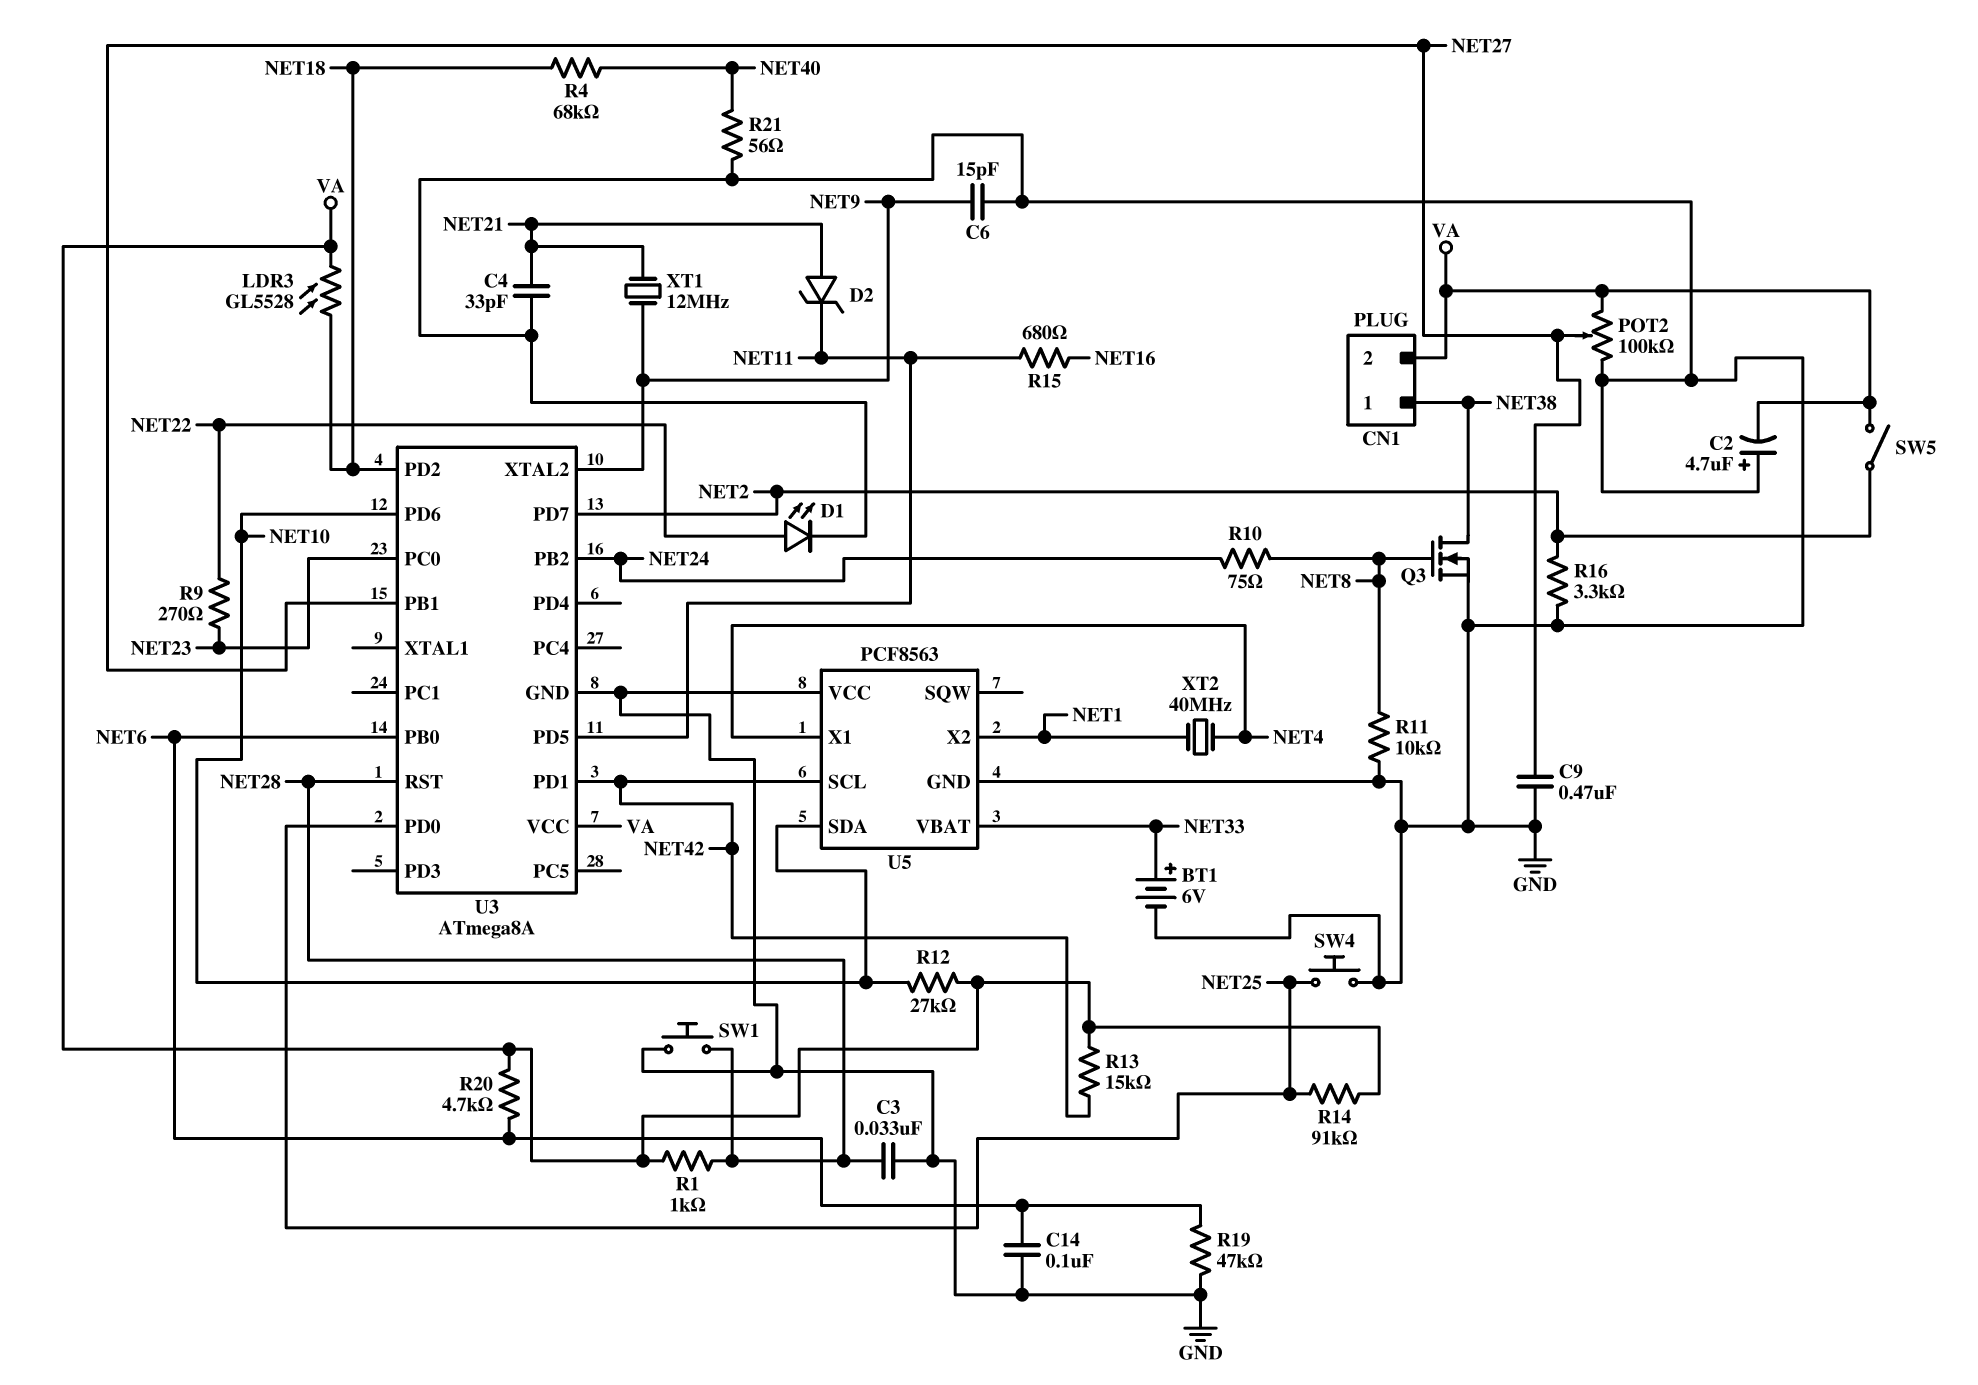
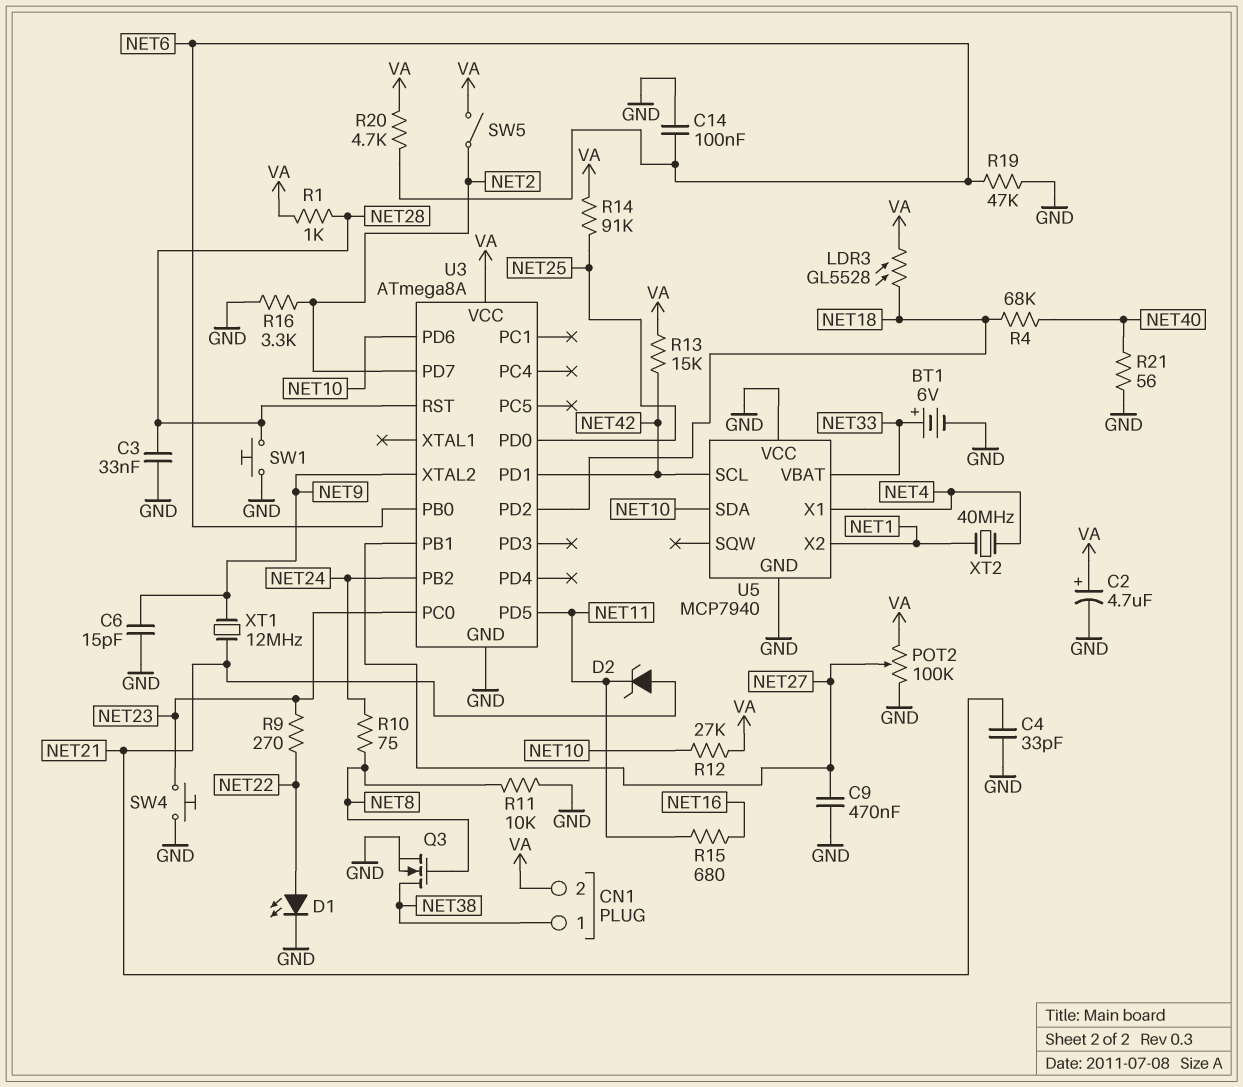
C2: 4.7uF (plus GND, minus VA) -> 4.7uF (plus VA, minus GND)
SW4: button (GND, NET25) -> button (GND, NET23)
U5: PCF8563 -> MCP7940

